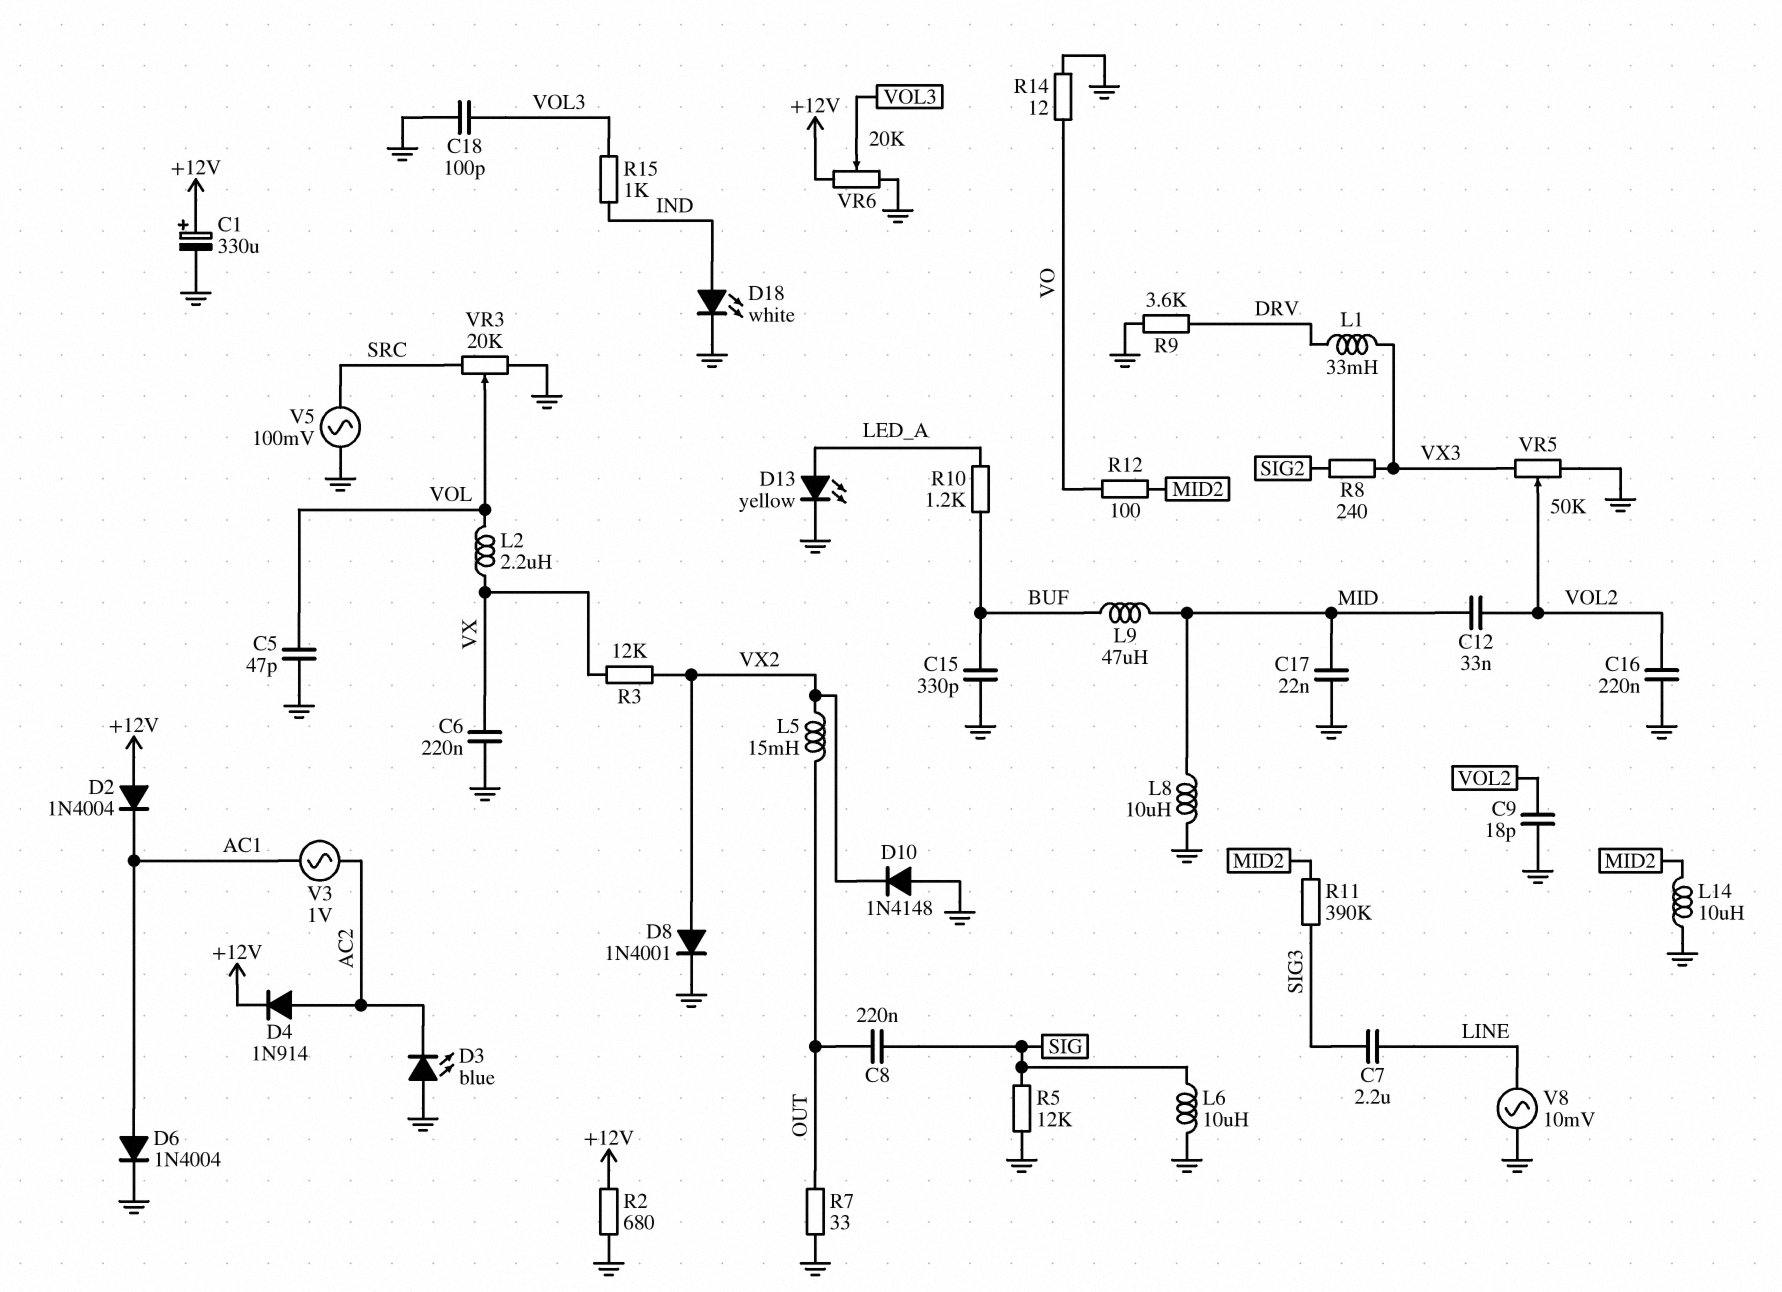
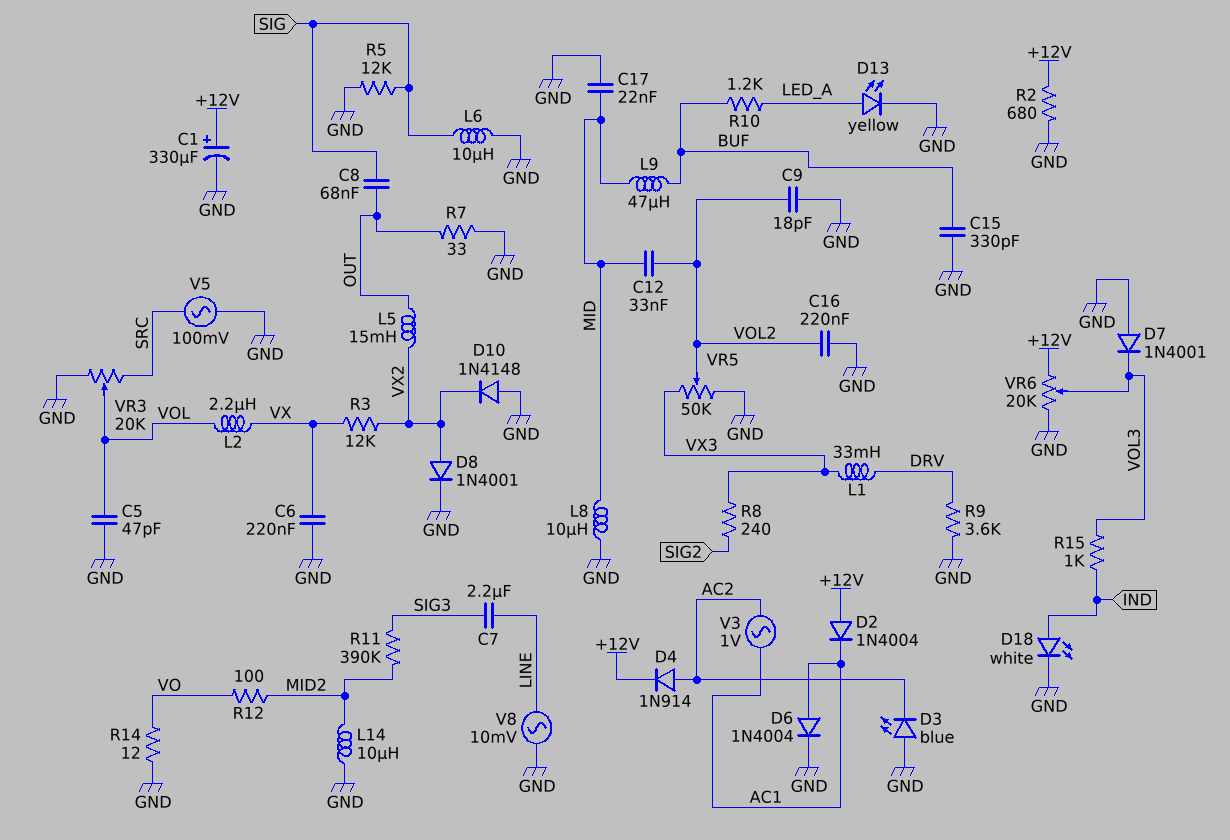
C8: 220nF (OUT, SIG) -> 68nF (OUT, SIG)
C18: 100pF (GND, VOL3) -> none
D7: none -> diode 1N4001 (A GND, K VOL3)

